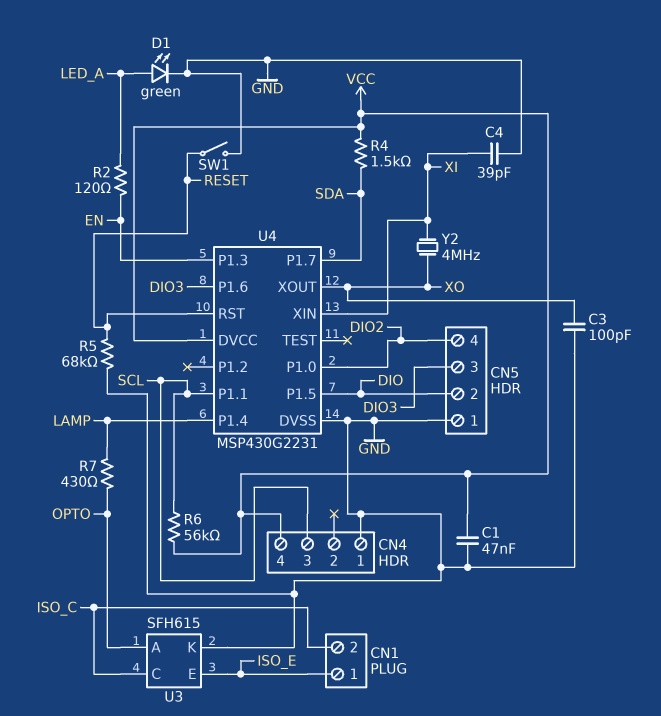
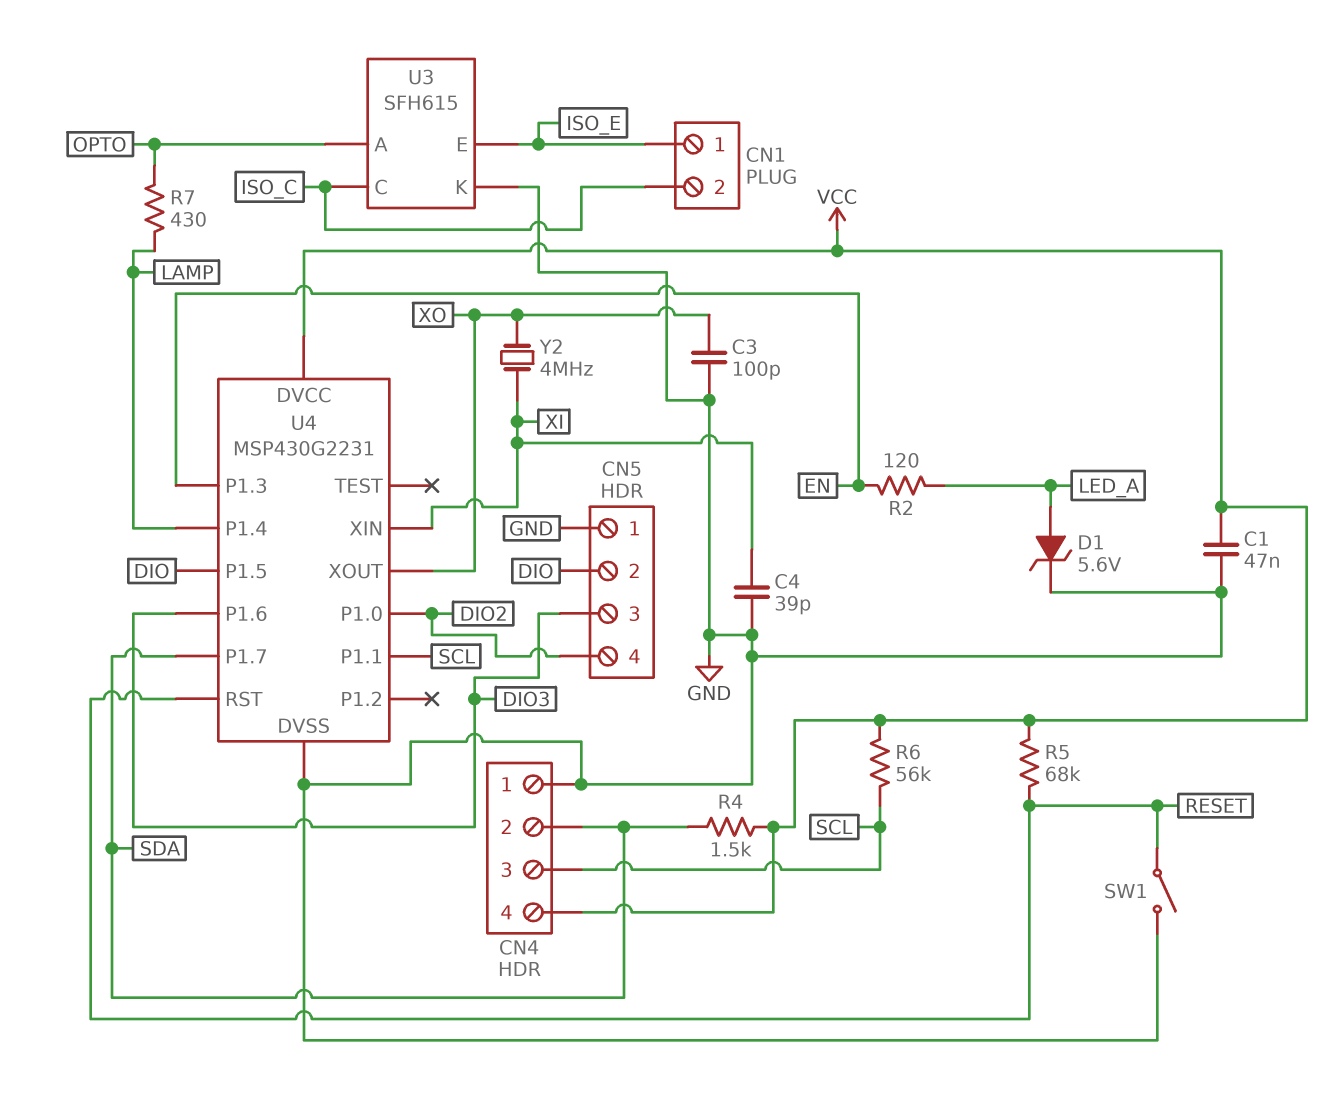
CN4 pin 2: none -> SDA
D1: LED green (A LED_A, K GND) -> zener 5.6V (A LED_A, K GND)
R5: 68k (GND, RESET) -> 68k (RESET, VCC)

